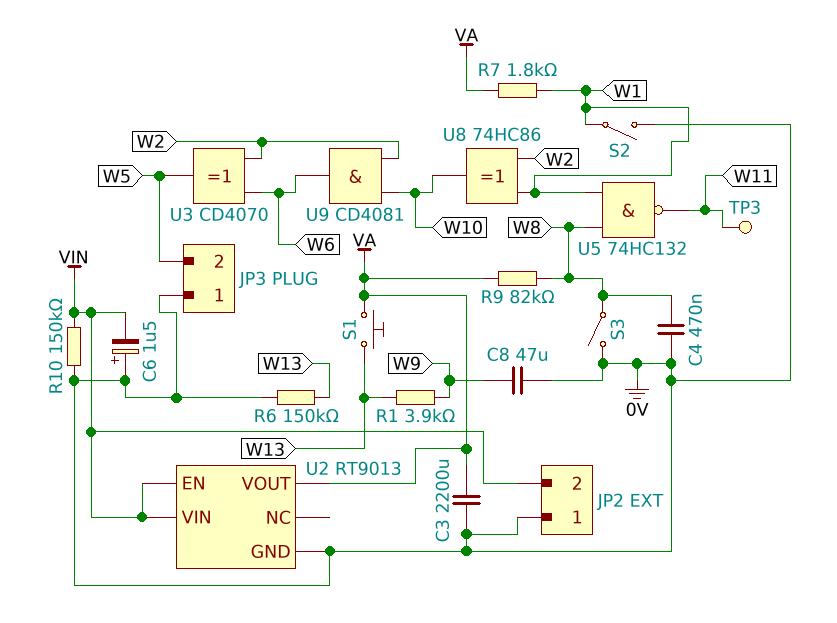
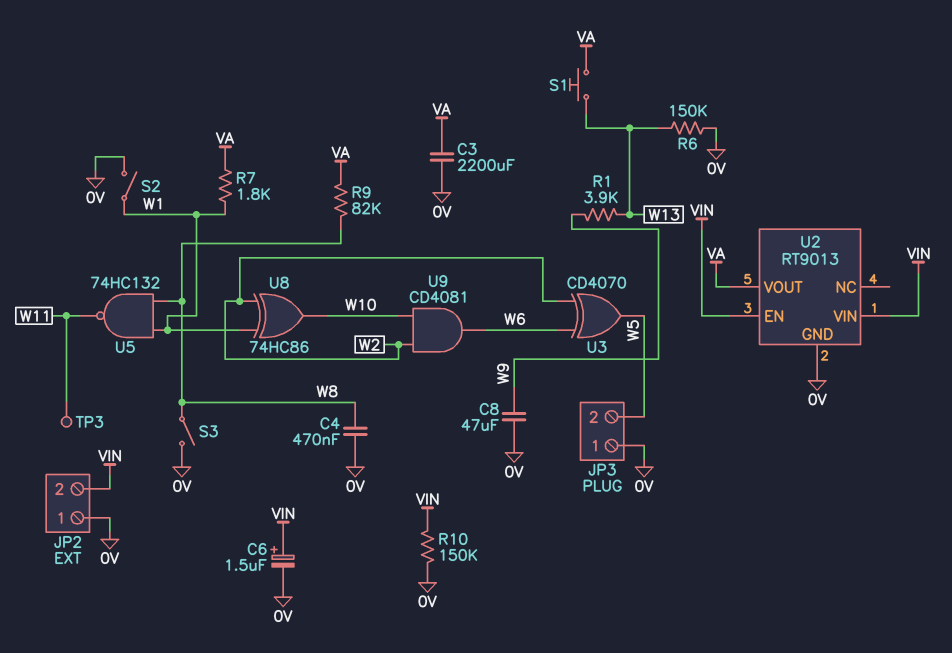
C6: 1.5uF (plus 0V, minus VIN) -> 1.5uF (plus VIN, minus 0V)

